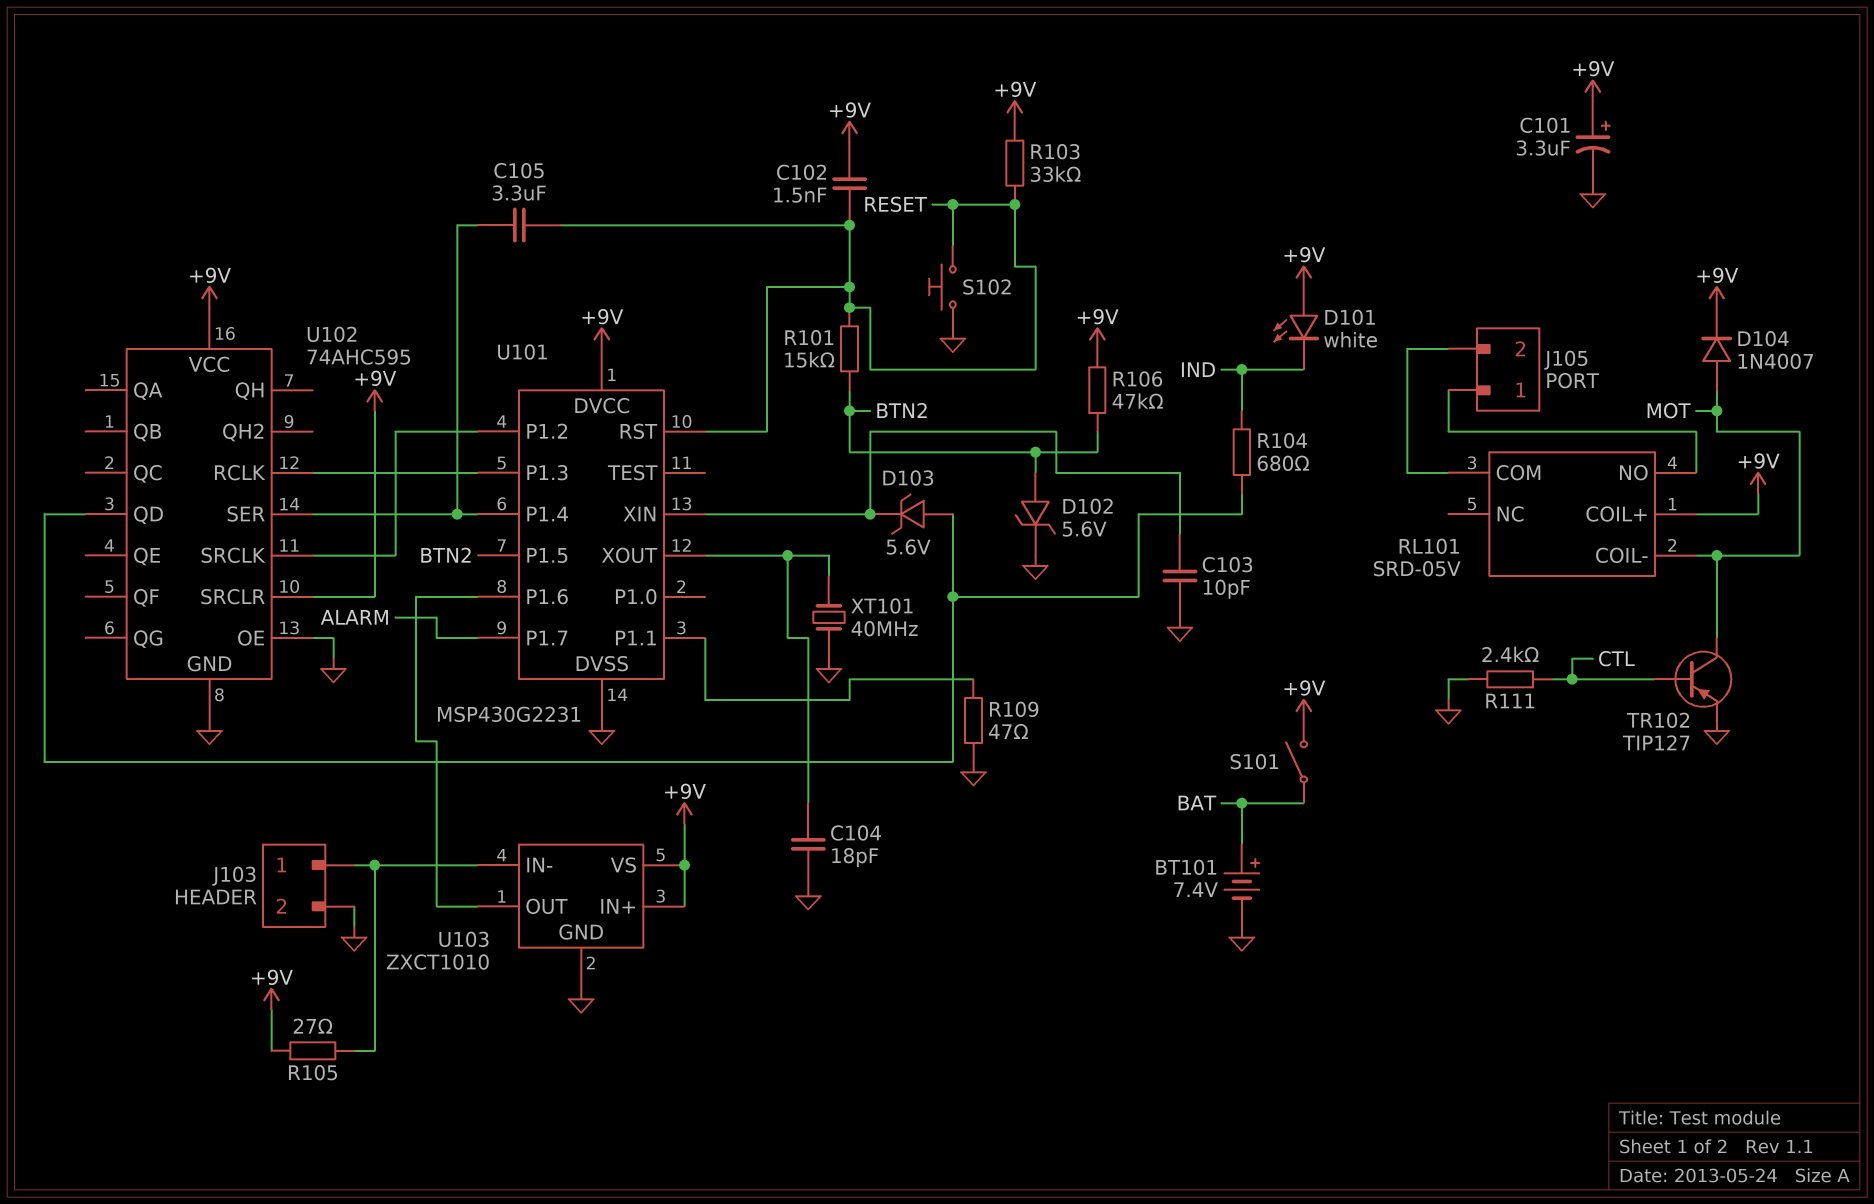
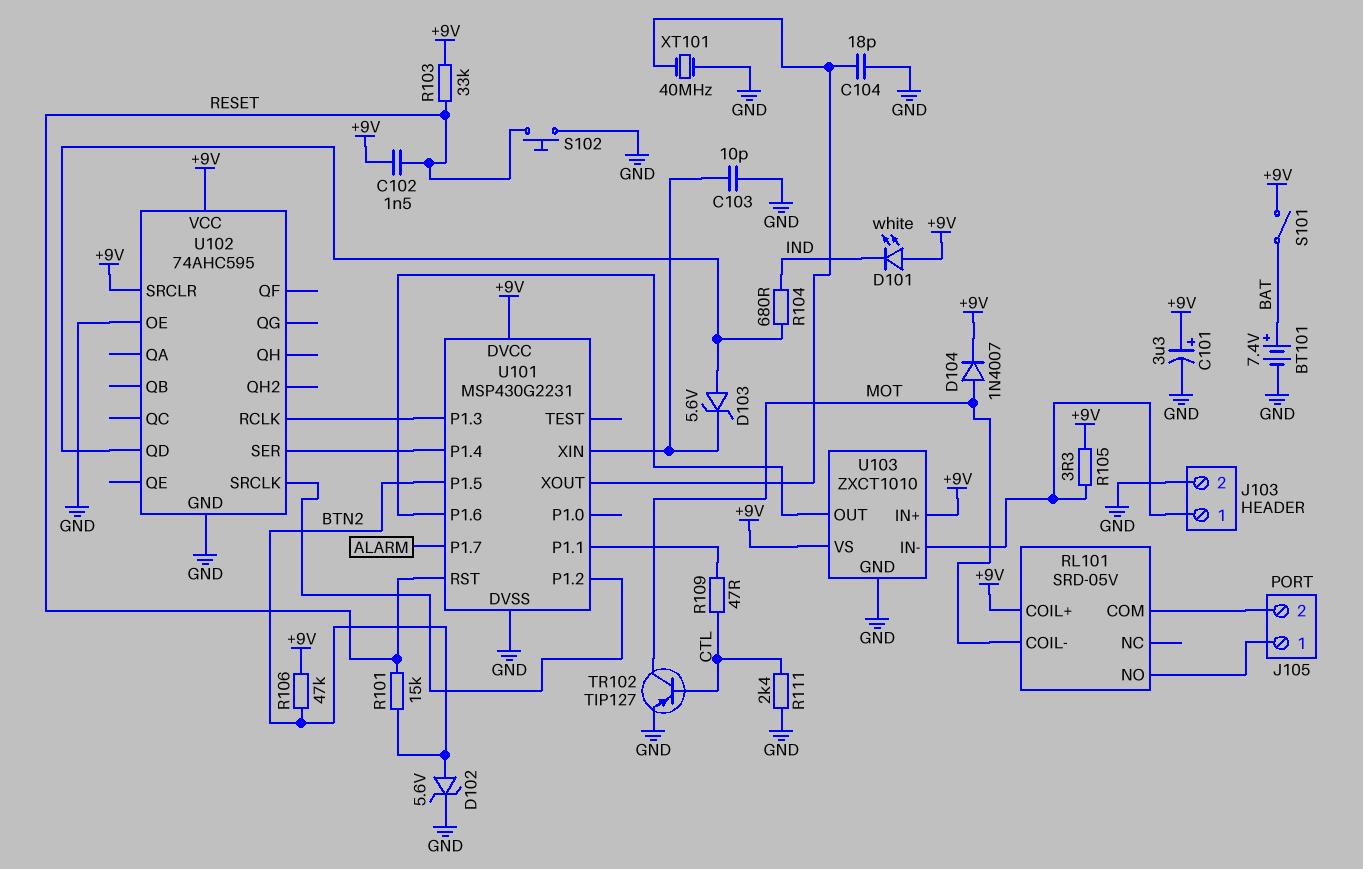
C105: 3.3uF (RESET, U101/P1.4) -> none
R105: 27 (+9V, J103/1) -> 3.3 (+9V, J103/1)
R109: 47 (GND, U101/P1.1) -> 47 (CTL, U101/P1.1)

